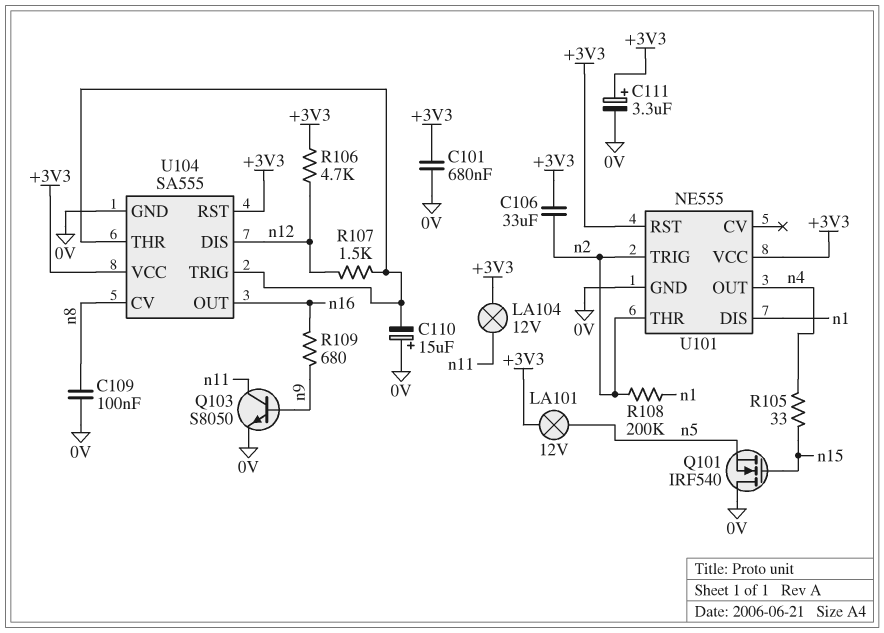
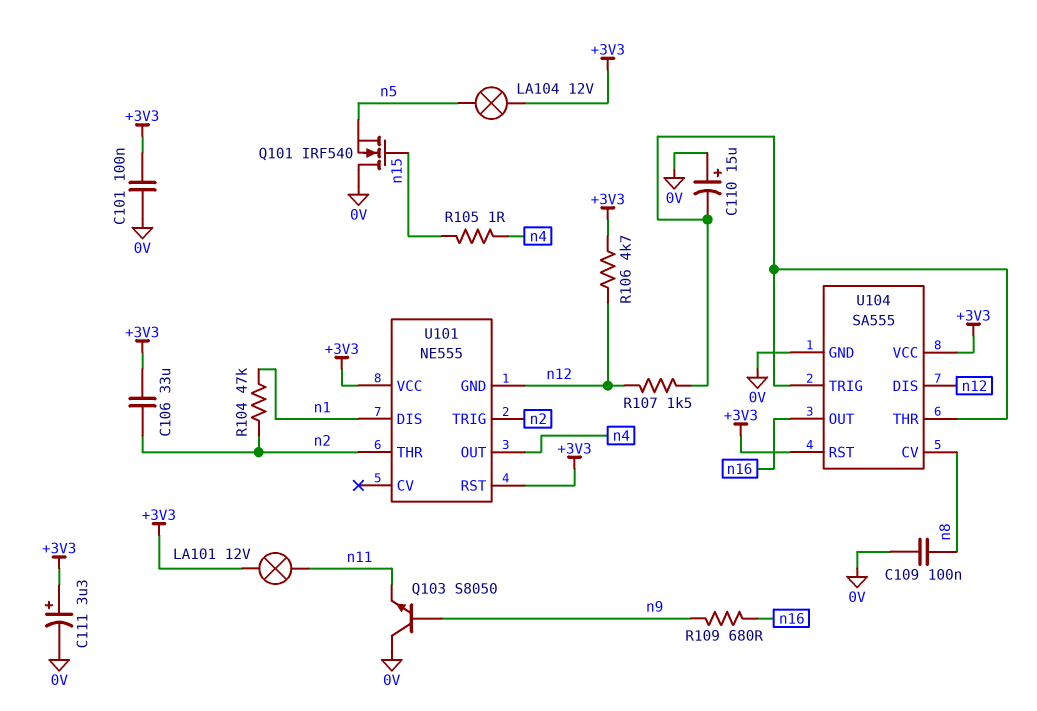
C101: 680nF (+3V3, 0V) -> 100nF (+3V3, 0V)
LA101: lamp 12V (+3V3, n5) -> lamp 12V (+3V3, n11)
LA104: lamp 12V (+3V3, n11) -> lamp 12V (+3V3, n5)
Q103: NPN S8050 (B n9, C n11, E 0V) -> NPN S8050 (B n9, C 0V, E n11)
R104: none -> 47k (n1, n2)
R105: 33 (n4, n15) -> 1 (n4, n15)
R108: 200k (n1, n2) -> none
U101 pin GND: 0V -> n12

